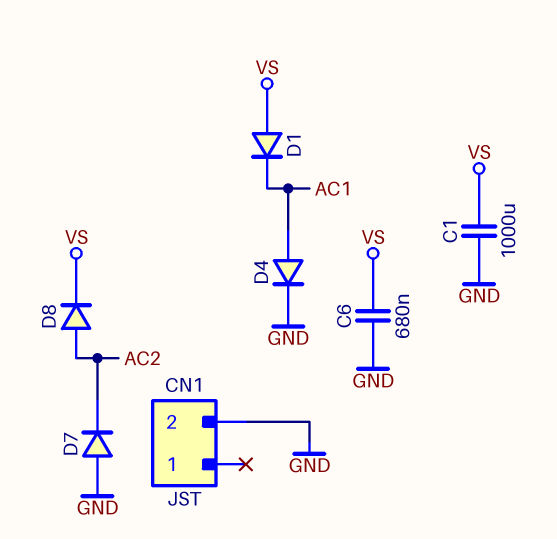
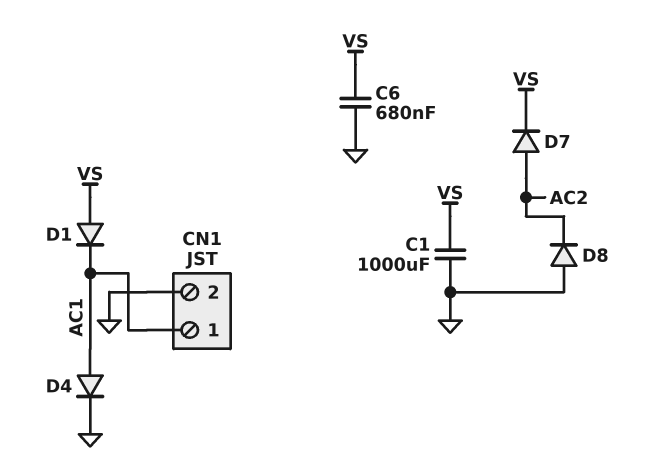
CN1 pin 1: none -> AC1
D7: diode (A GND, K AC2) -> diode (A AC2, K VS)
D8: diode (A AC2, K VS) -> diode (A GND, K AC2)

